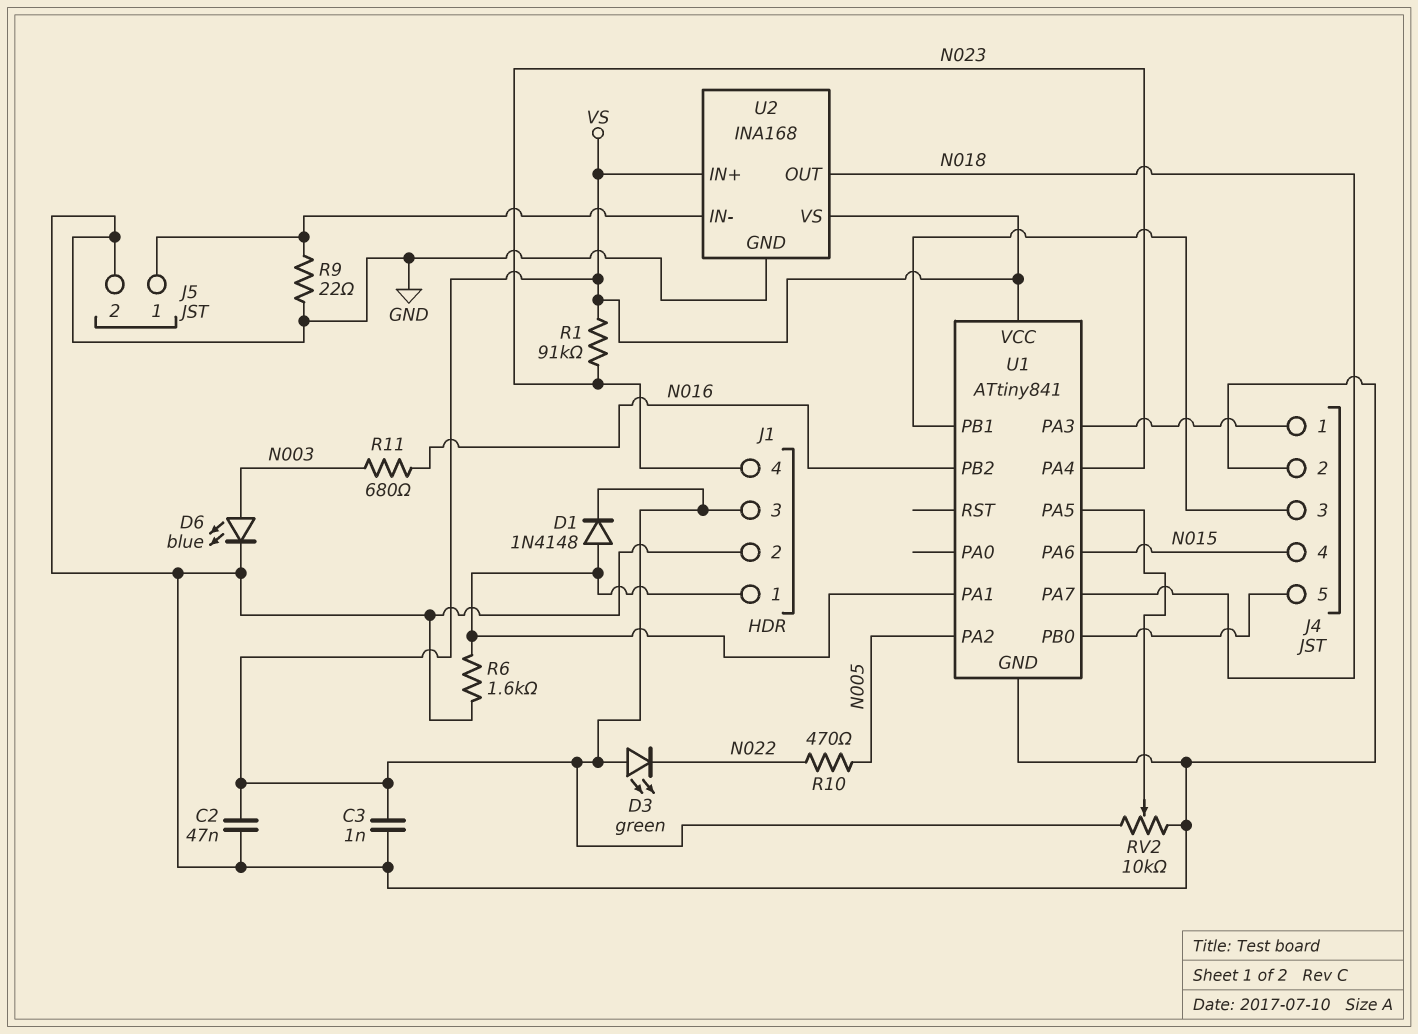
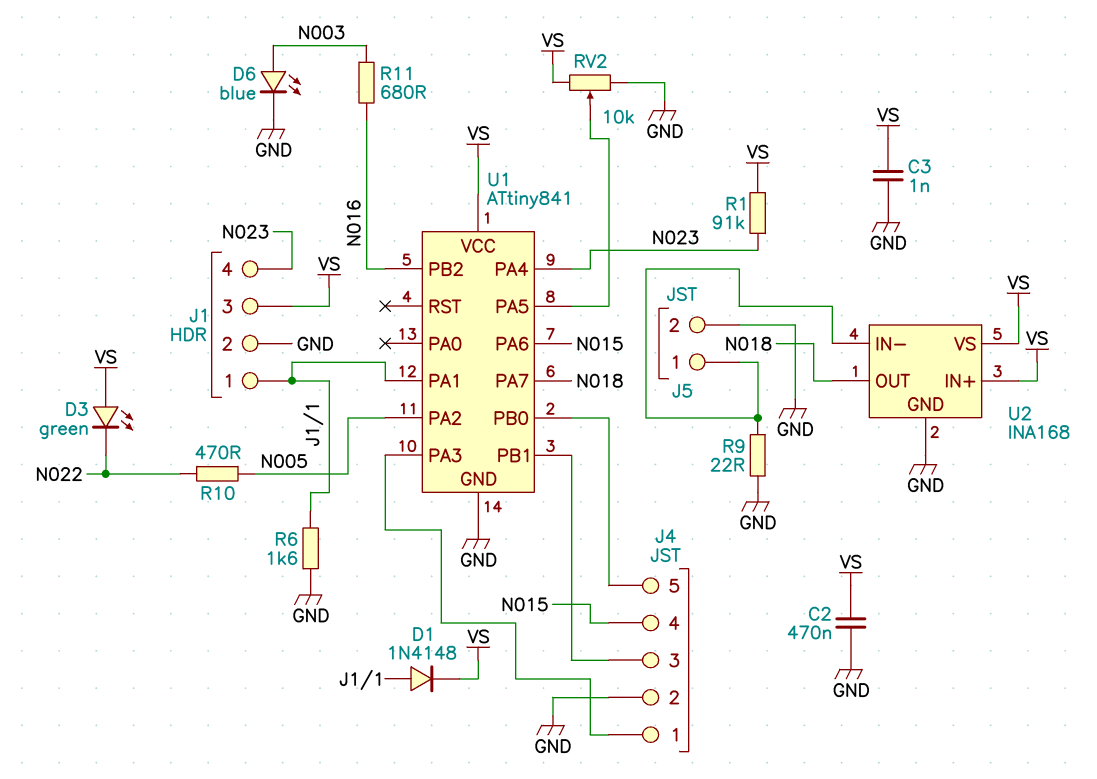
C2: 47nF (GND, VS) -> 470nF (GND, VS)

